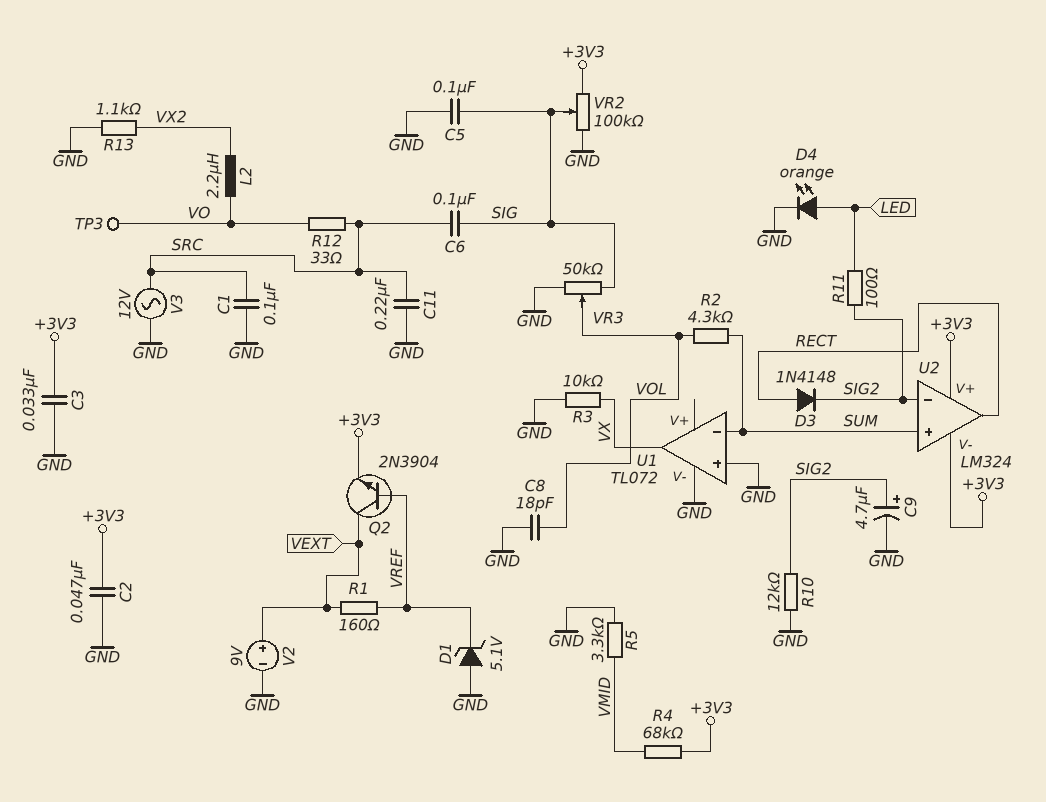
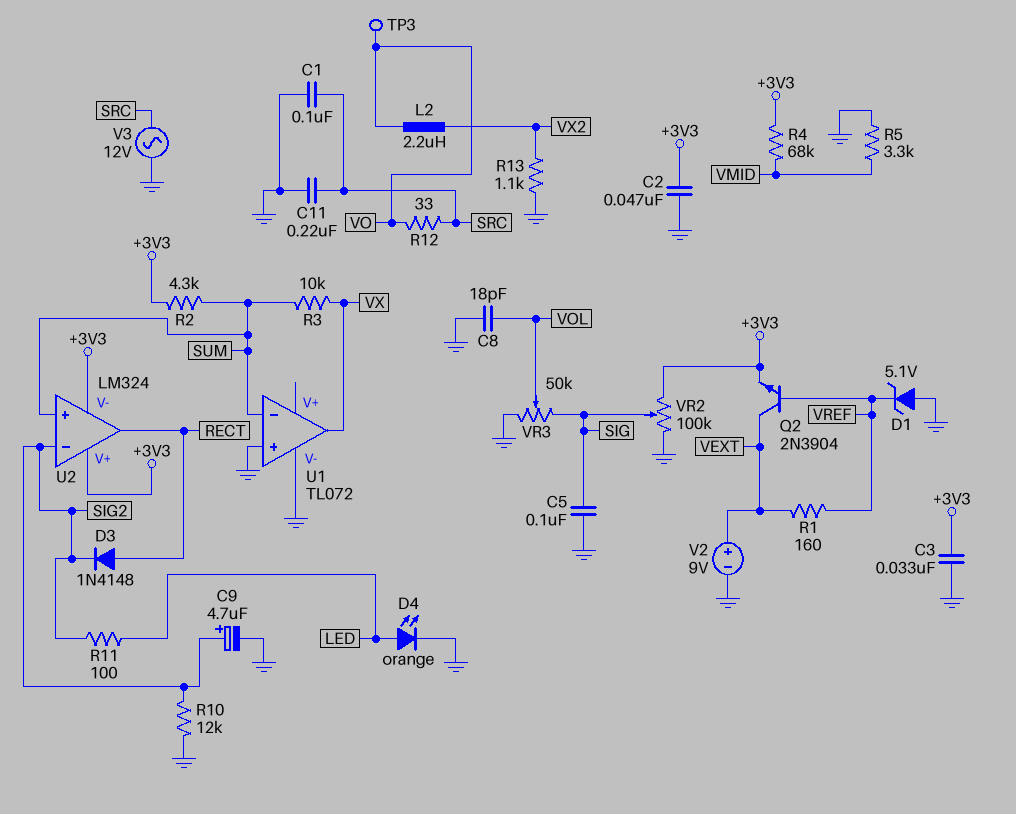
C6: 100nF (SIG, SRC) -> none
R2: 4.3k (SUM, VOL) -> 4.3k (+3V3, SUM)
R3: 10k (GND, VX) -> 10k (SUM, VX)

